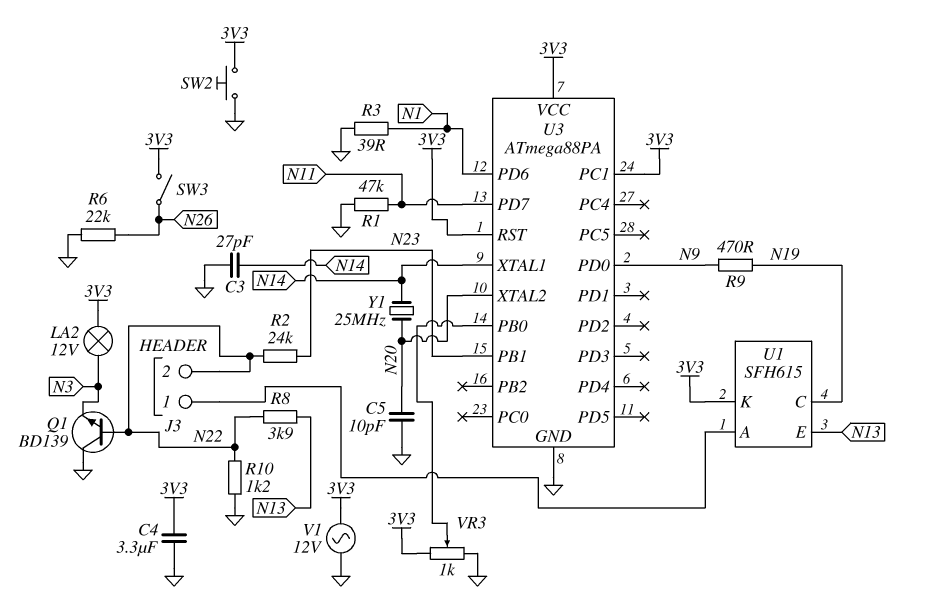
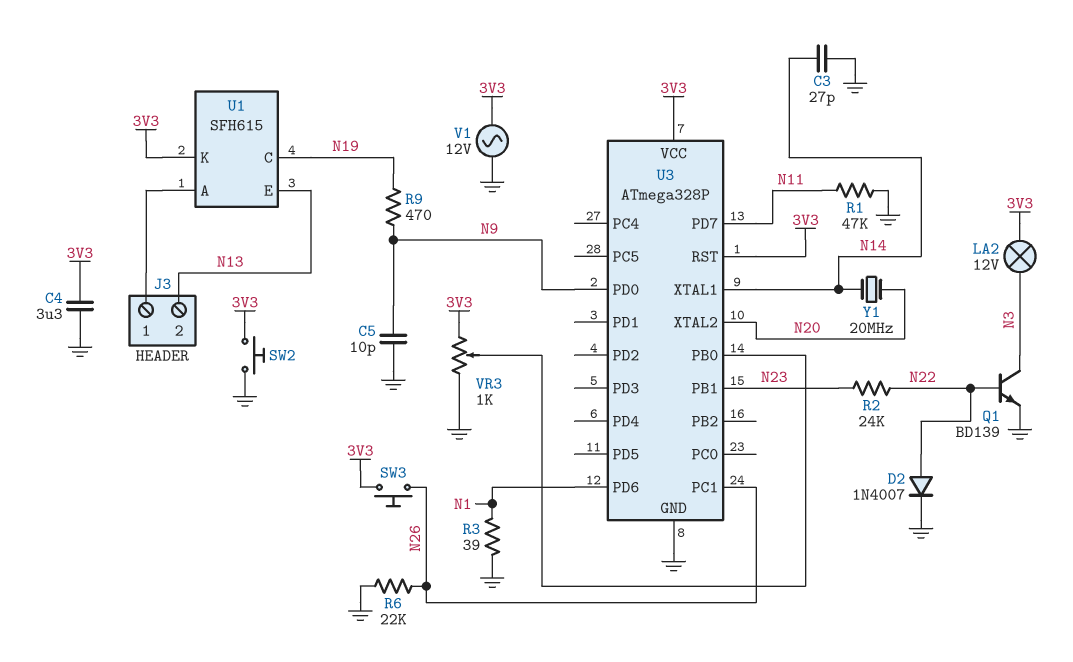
C5: 10pF (GND, N20) -> 10pF (GND, N9)
D2: none -> diode 1N4007 (A N22, K GND)
J3 pin 2: N22 -> N13
Q1: NPN BD139 (B N22, C GND, E N3) -> NPN BD139 (B N22, C N3, E GND)
R8: 3.9k (N13, N22) -> none
R10: 1.2k (GND, N22) -> none
SW3: switch (3V3, N26) -> button (3V3, N26)
U3: ATmega88PA -> ATmega328P
U3 pin PC1: 3V3 -> N26
Y1: 25MHz (N14, N20) -> 20MHz (N14, N20)

